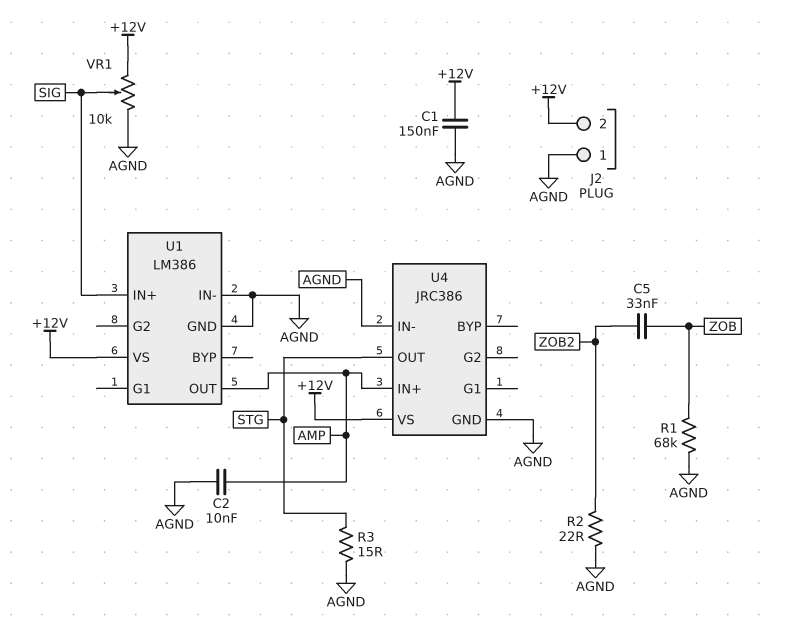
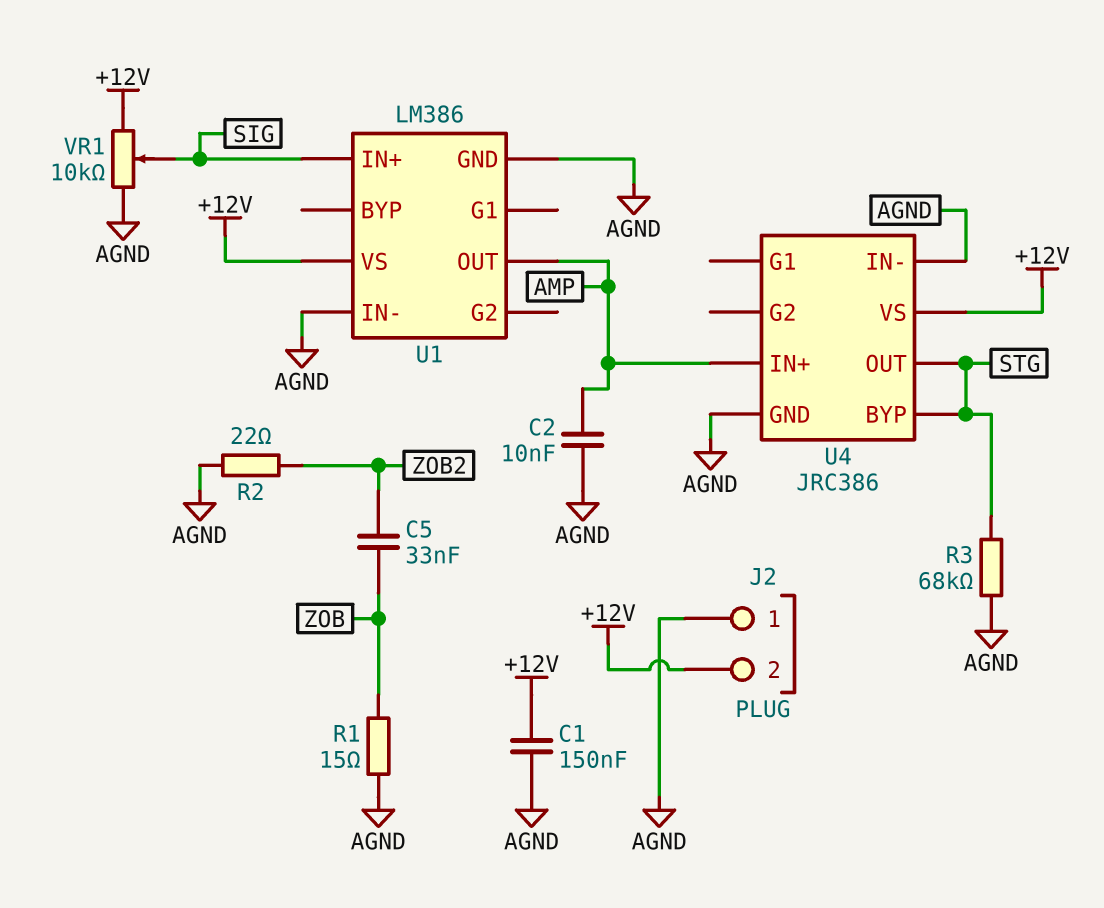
R1: 68k (AGND, ZOB) -> 15 (AGND, ZOB)
R3: 15 (AGND, STG) -> 68k (AGND, STG)
U4 pin BYP: none -> STG

